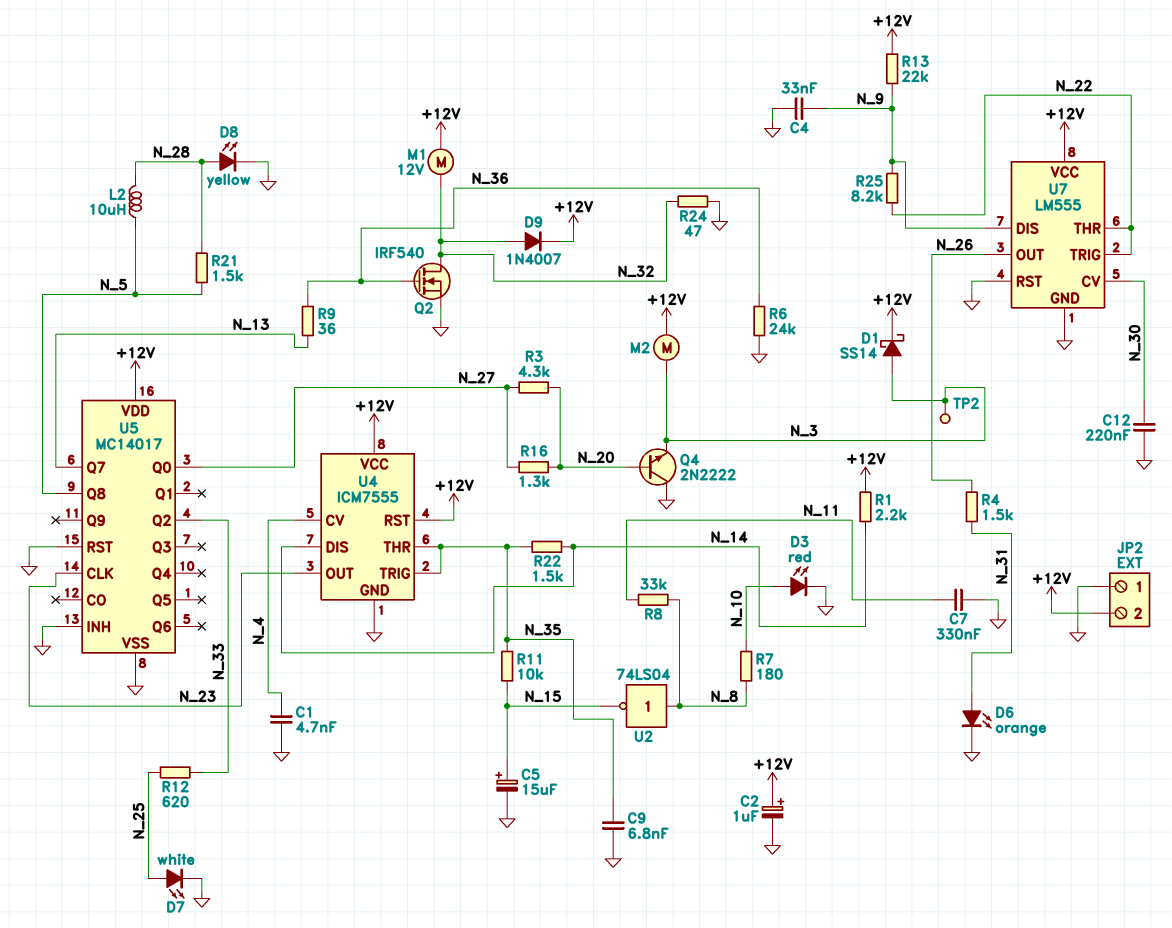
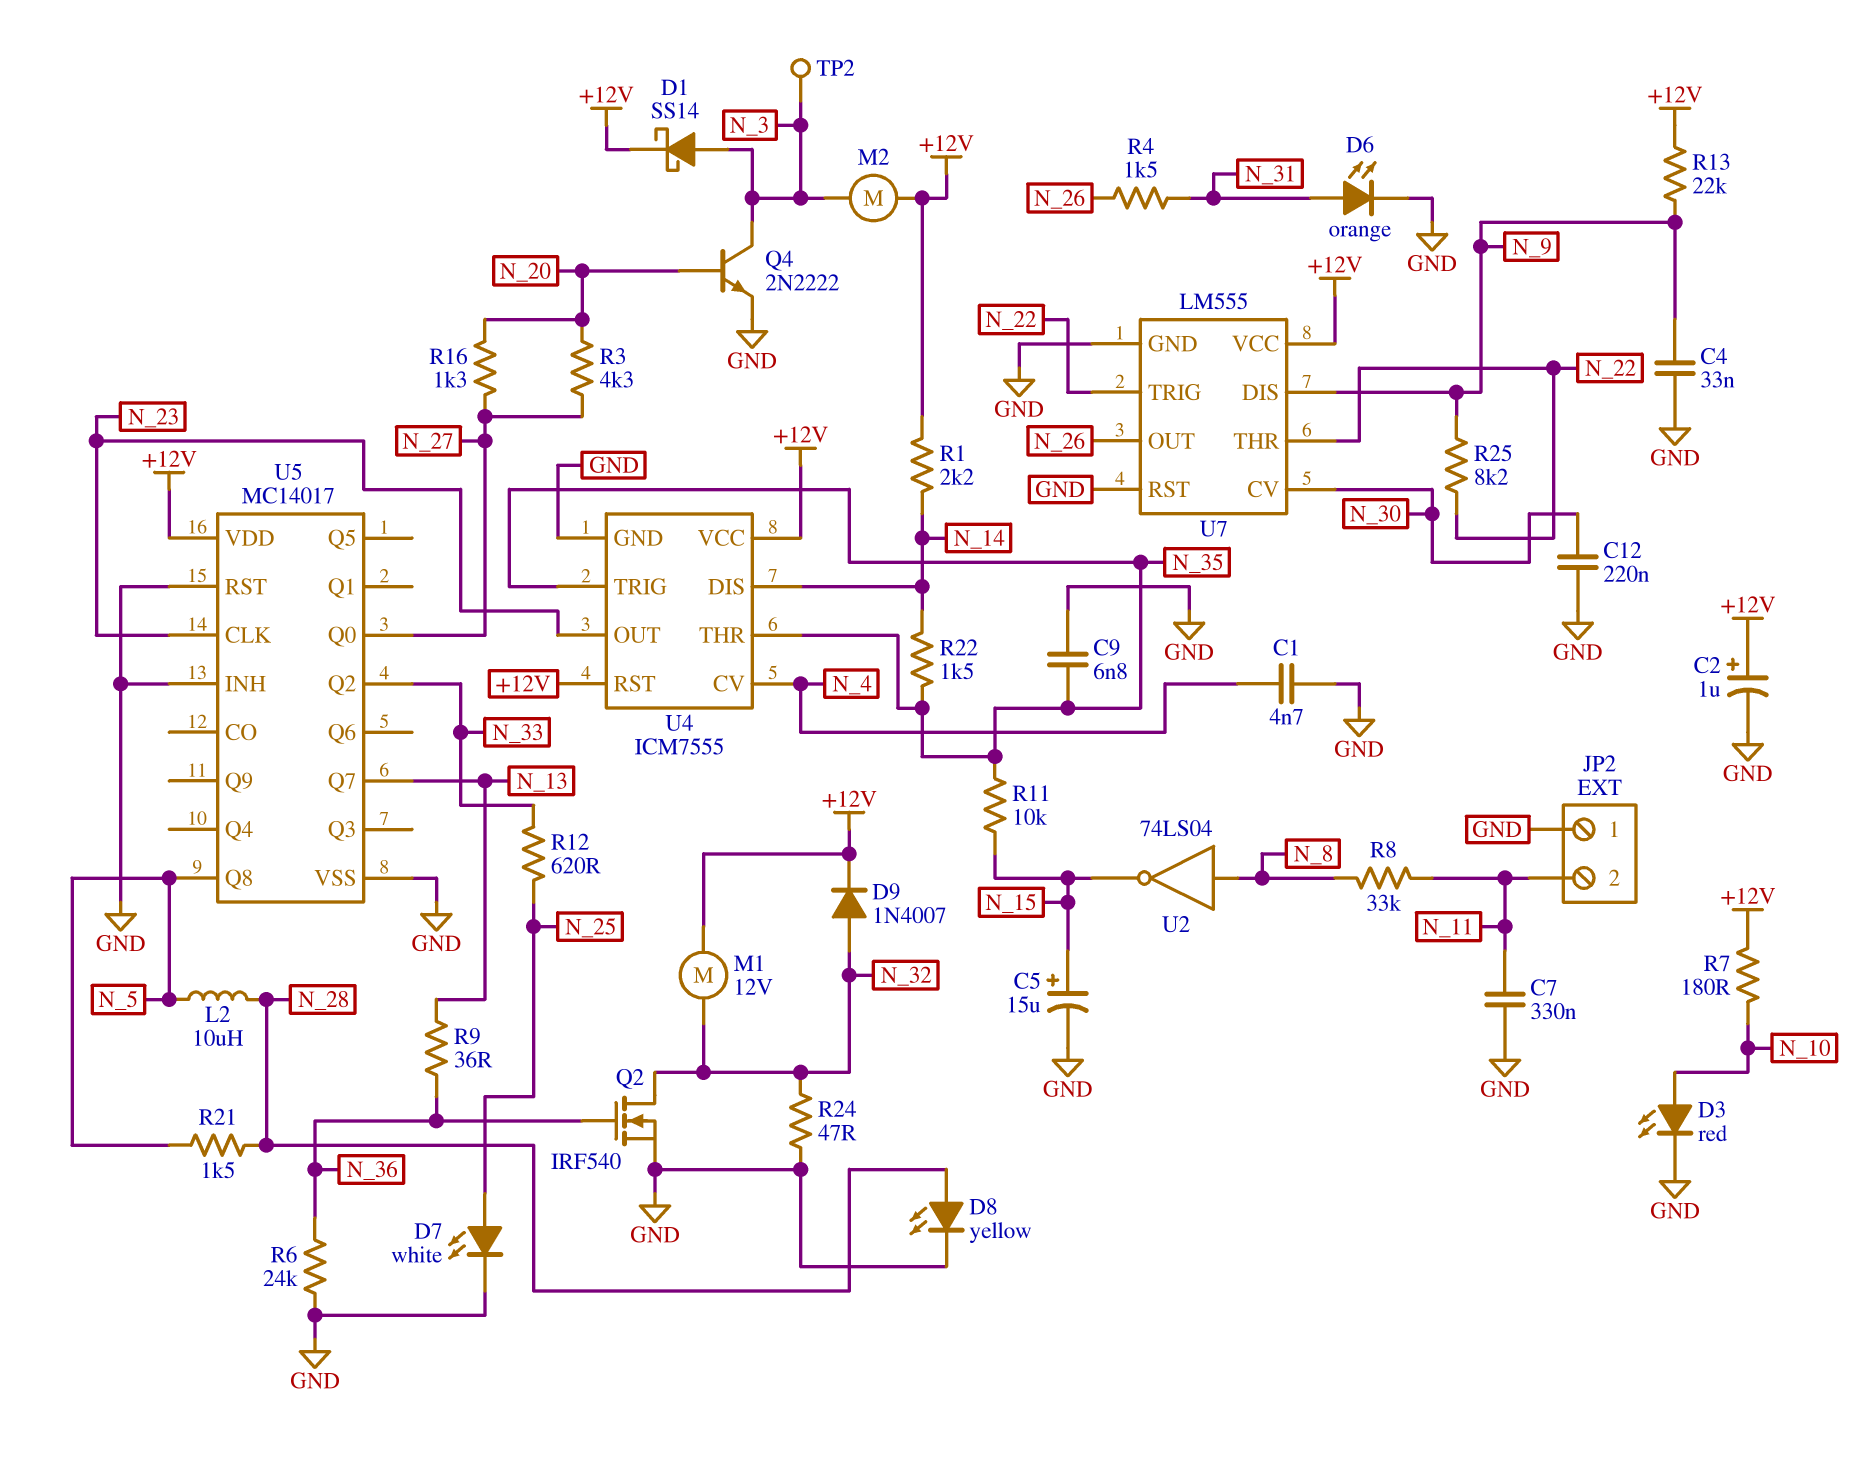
JP2 pin 2: +12V -> N_11
Q4: NPN 2N2222 (B N_20, C GND, E N_3) -> NPN 2N2222 (B N_20, C N_3, E GND)
R7: 180 (N_8, N_10) -> 180 (+12V, N_10)

